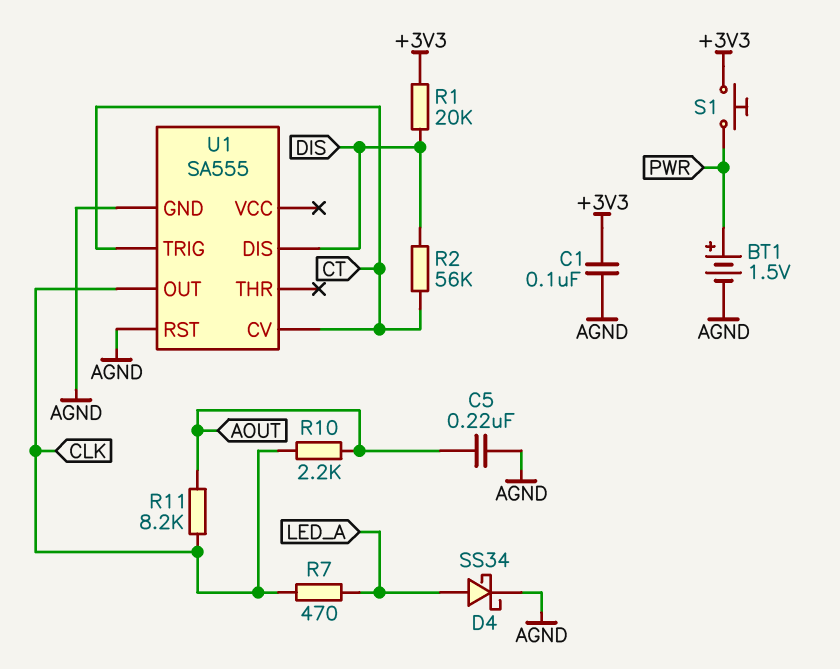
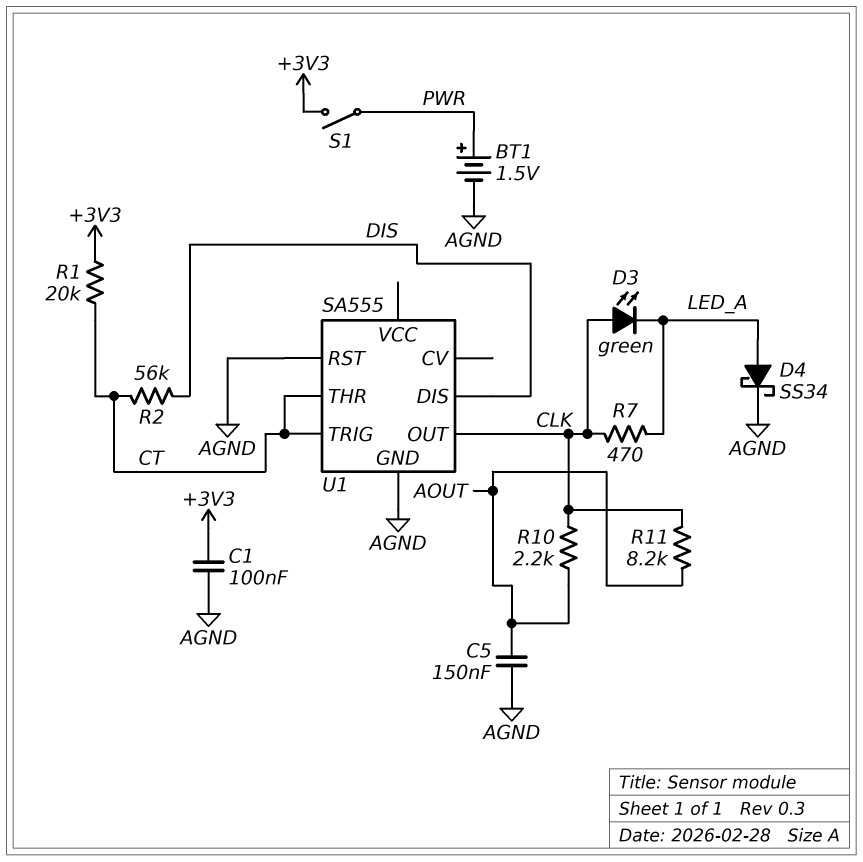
C5: 220nF (AGND, AOUT) -> 150nF (AGND, AOUT)
D3: none -> LED green (A CLK, K LED_A)
R1: 20k (+3V3, DIS) -> 20k (+3V3, CT)
S1: button (+3V3, PWR) -> switch (+3V3, PWR)
U1 pin CV: CT -> none
U1 pin THR: none -> CT

